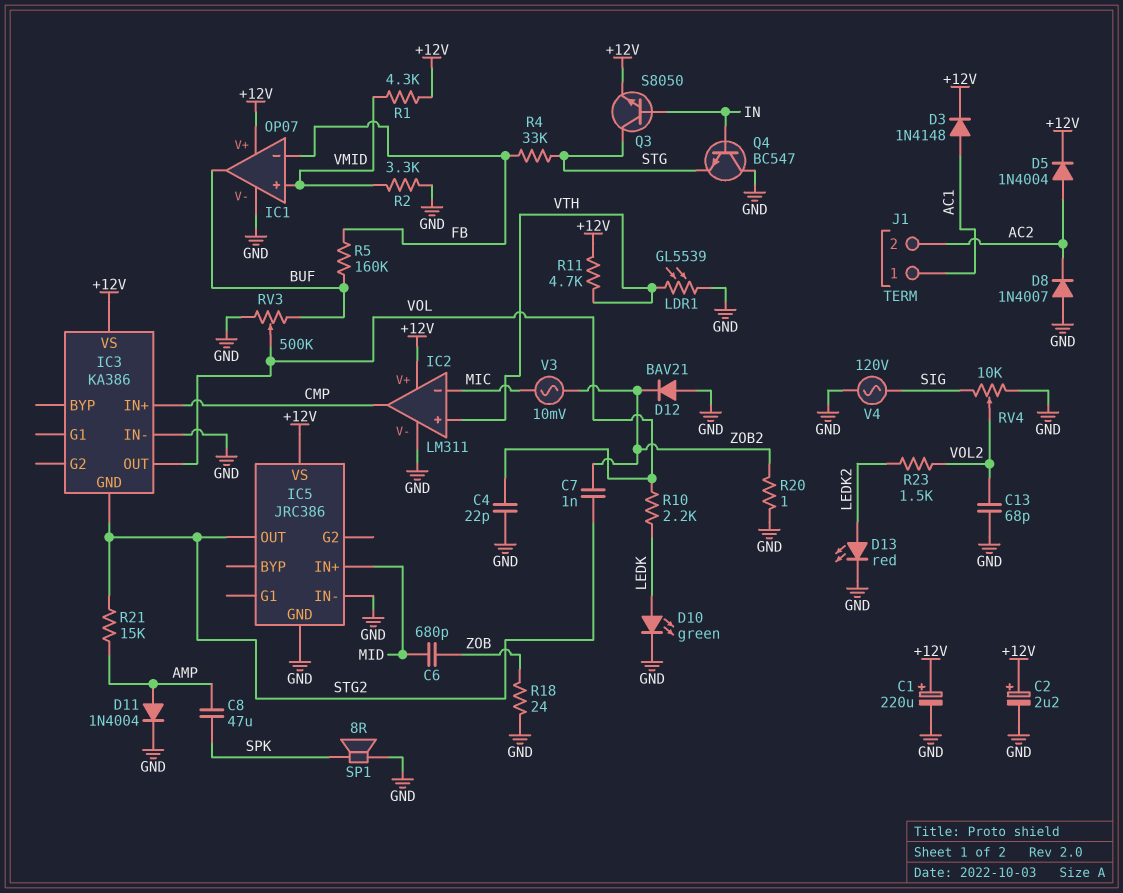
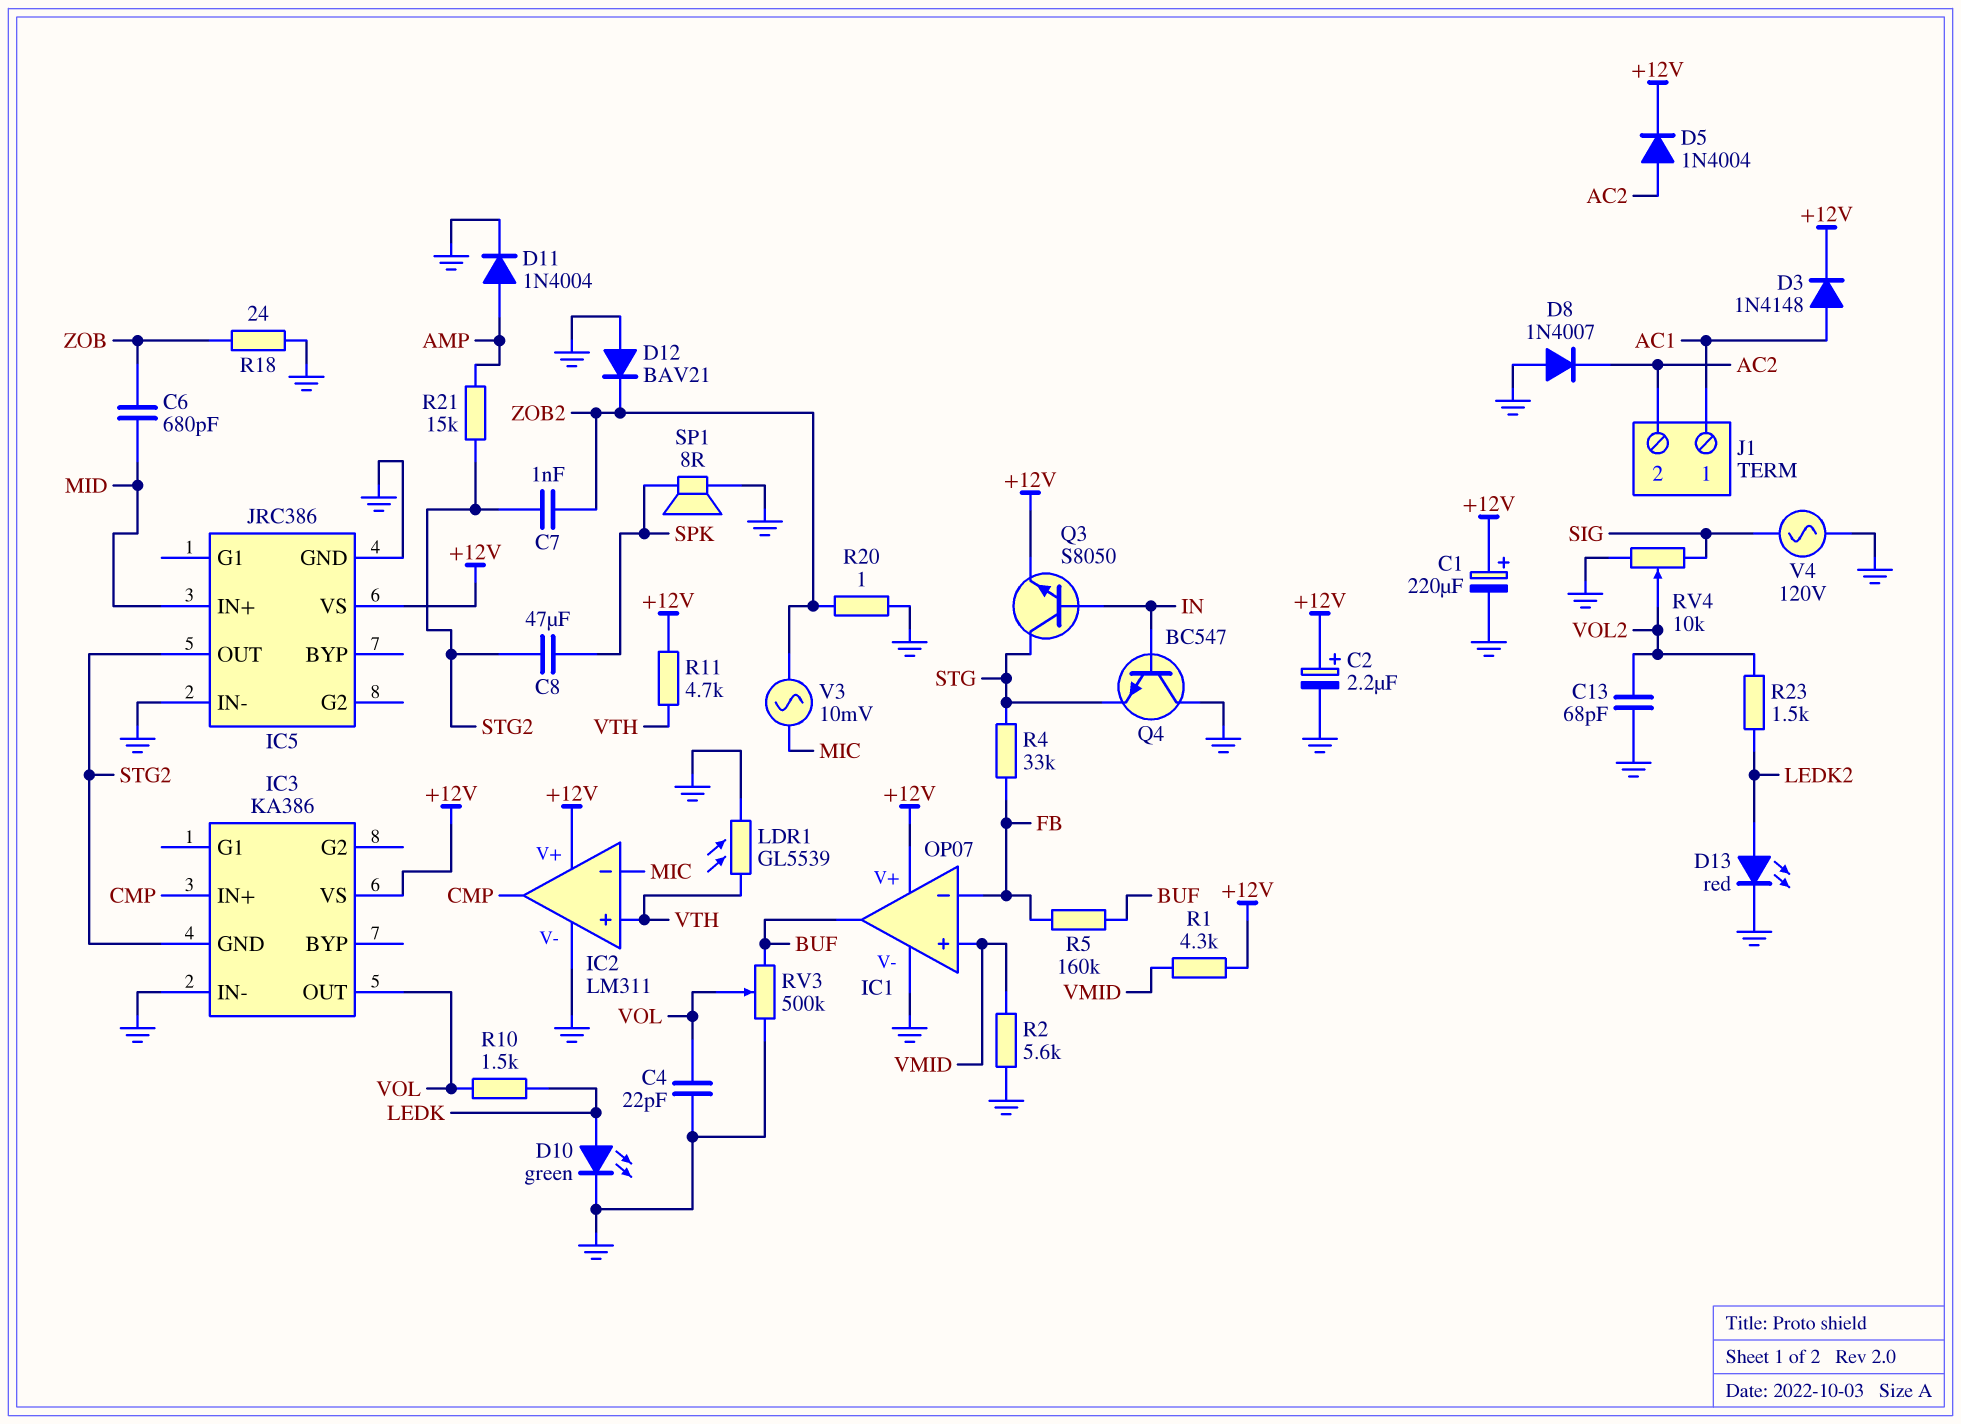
C8: 47uF (AMP, SPK) -> 47uF (SPK, STG2)
R2: 3.3k (GND, VMID) -> 5.6k (GND, VMID)
R10: 2.2k (LEDK, VOL) -> 1.5k (LEDK, VOL)

